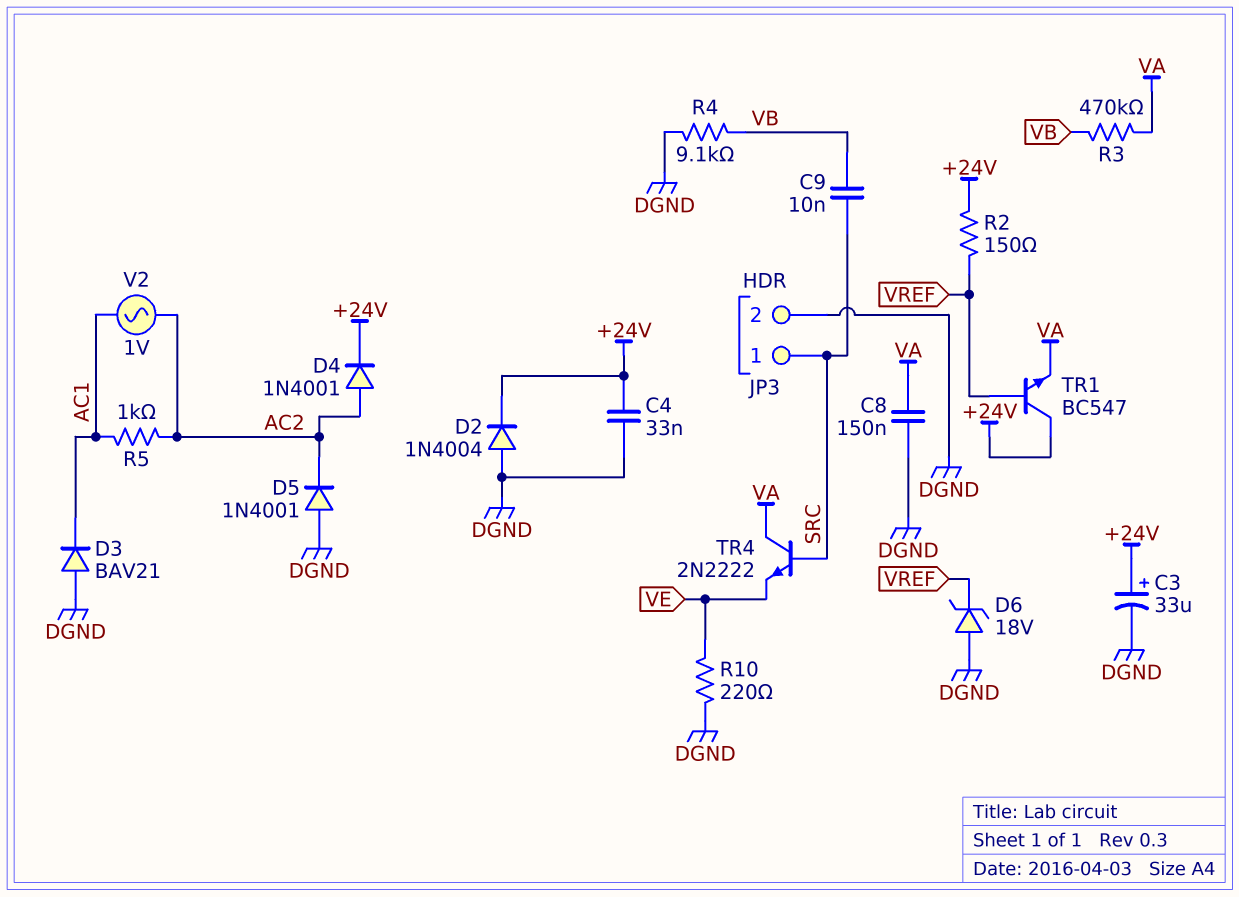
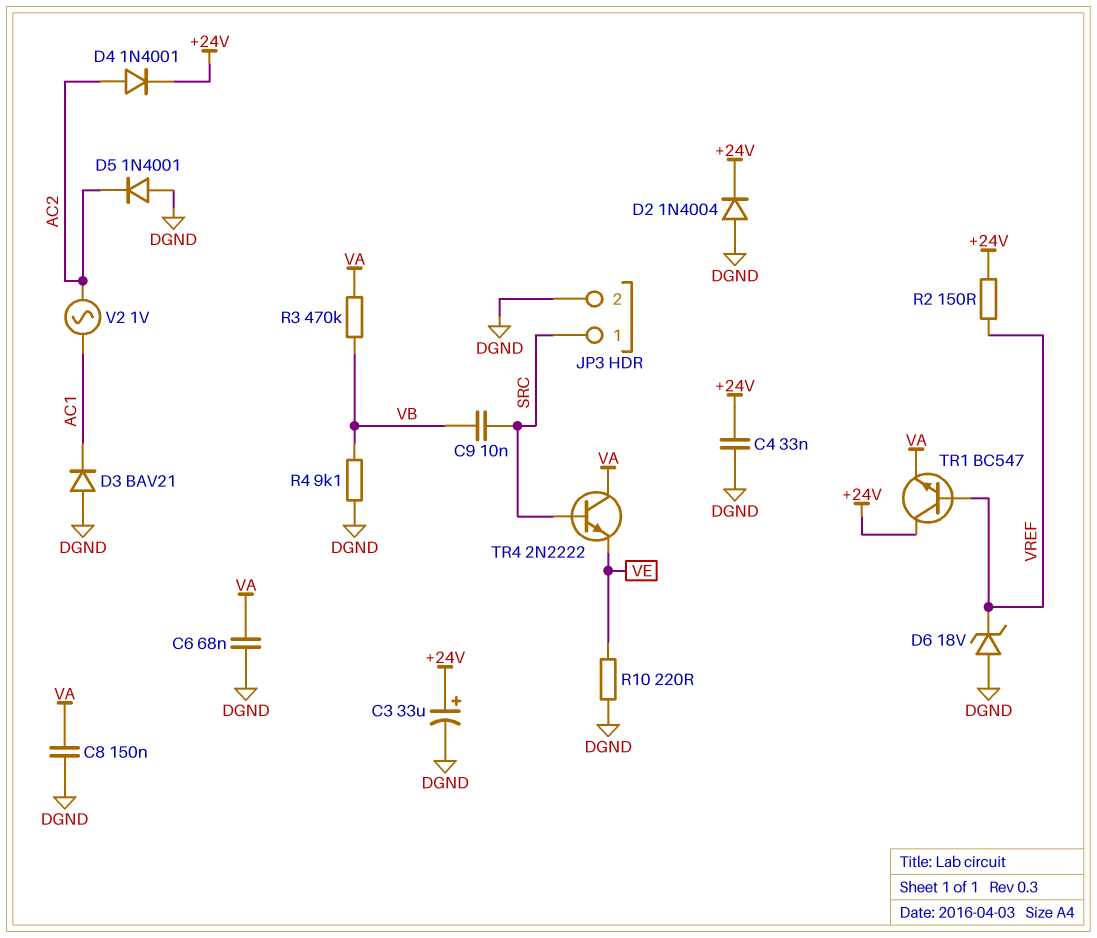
C6: none -> 68nF (DGND, VA)
R5: 1k (AC1, AC2) -> none

